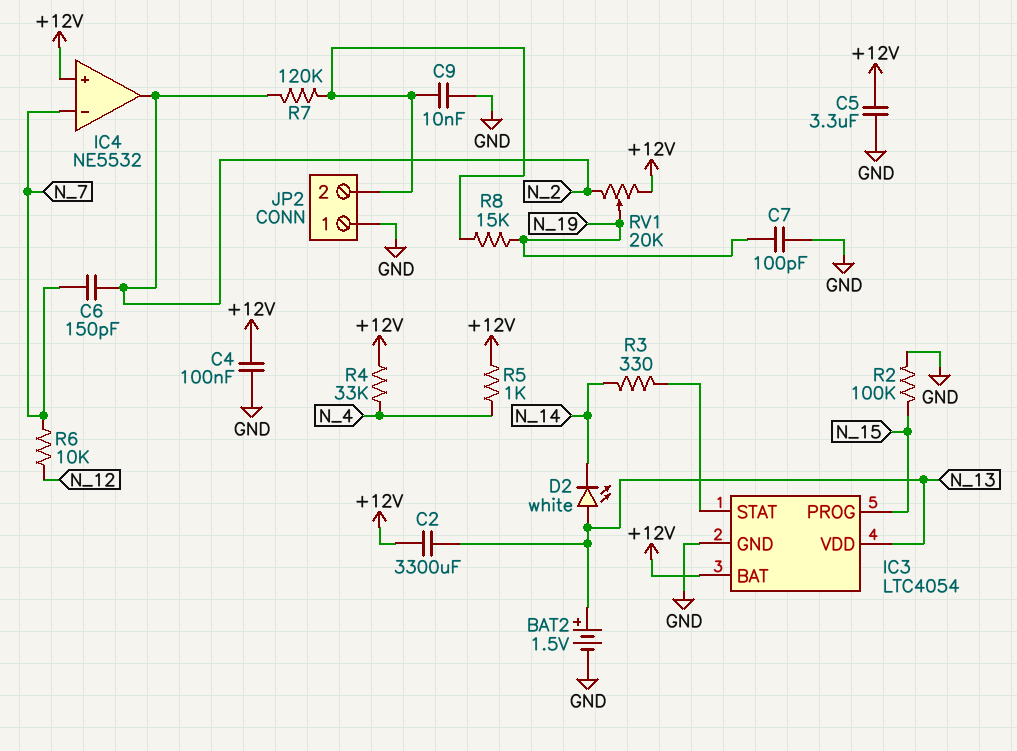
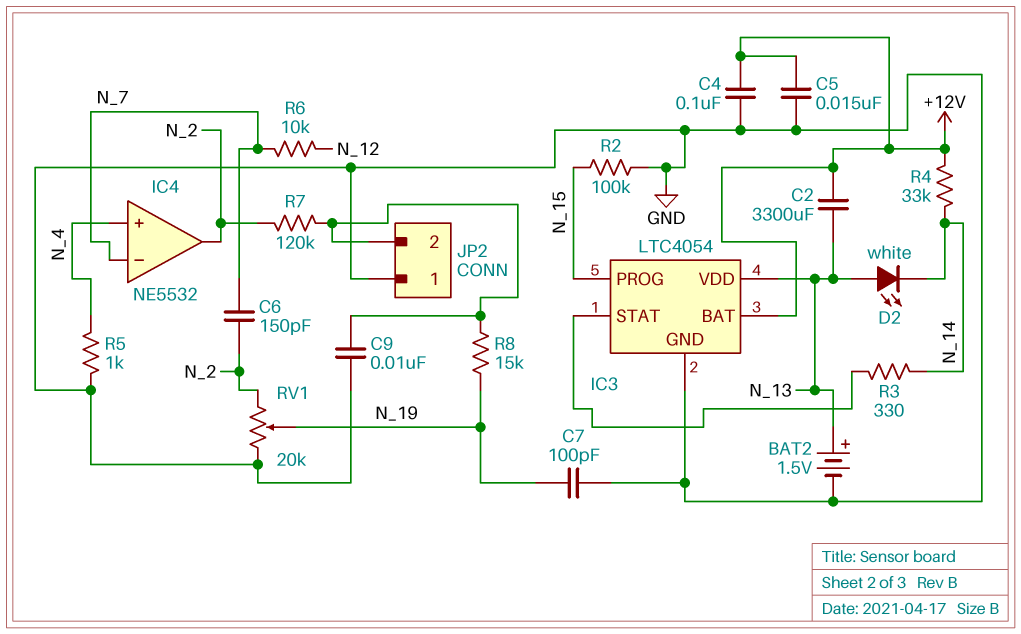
C5: 3.3uF (+12V, GND) -> 15nF (+12V, GND)
IC4 pin in+: +12V -> N_4
R4: 33k (+12V, N_4) -> 33k (+12V, N_14)
R5: 1k (+12V, N_4) -> 1k (GND, N_4)
RV1: 20k (+12V, N_2, wiper N_19) -> 20k (GND, N_2, wiper N_19)

